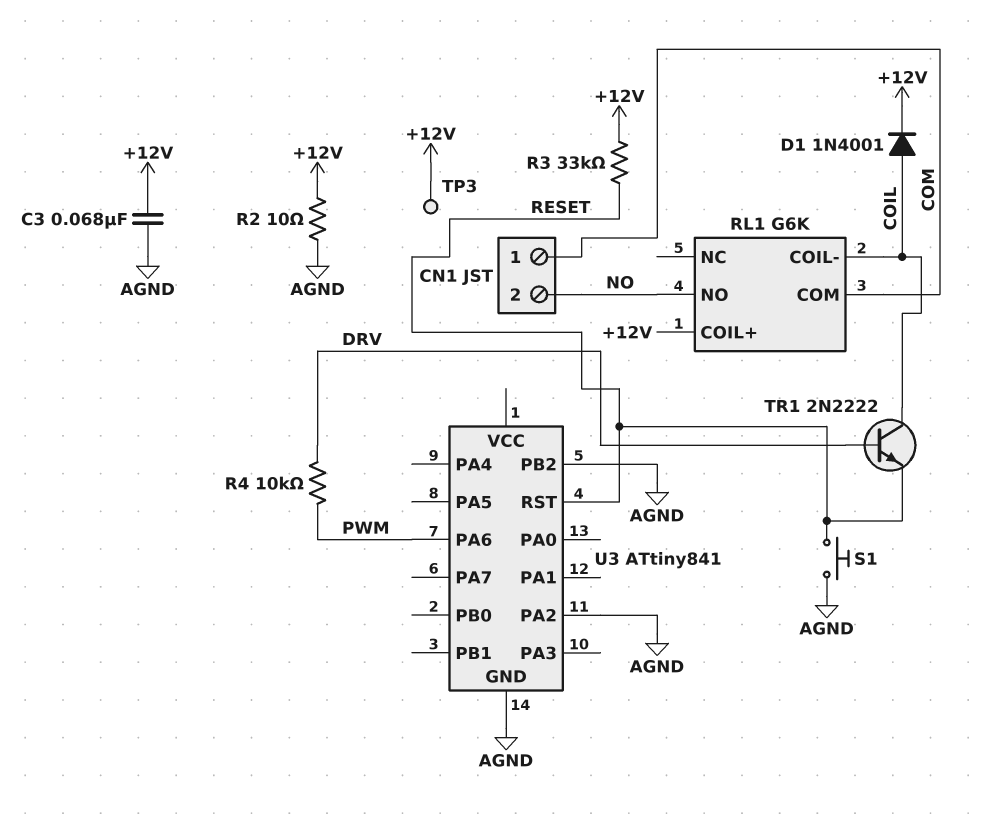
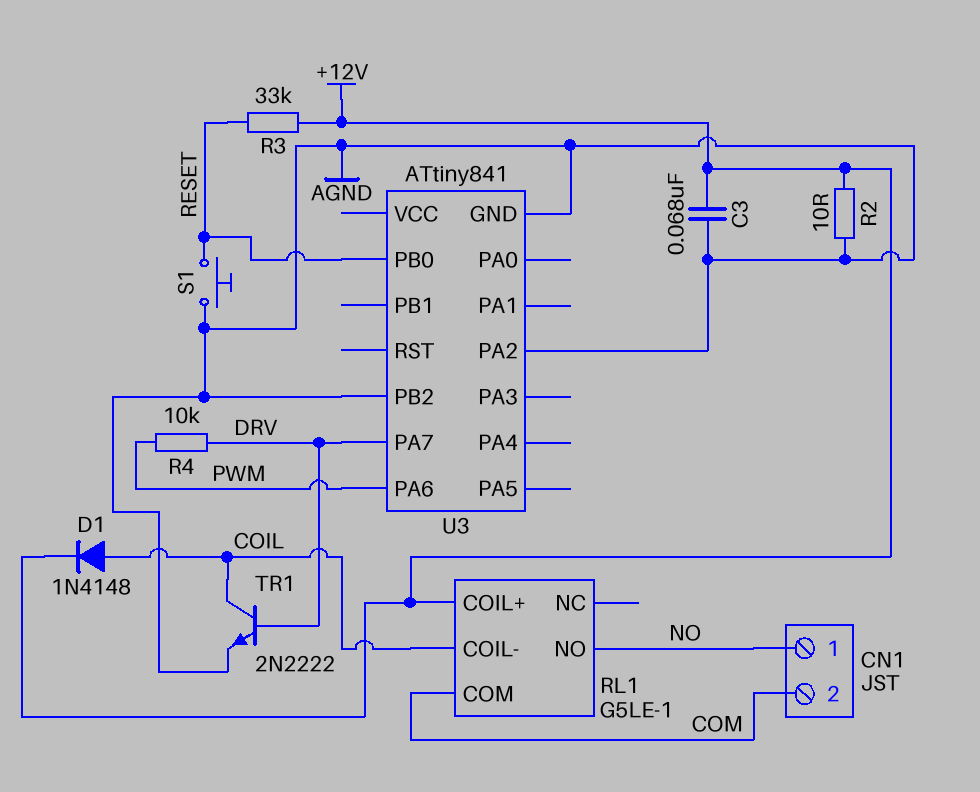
CN1 pin 1: COM -> NO
CN1 pin 2: NO -> COM
D1: diode 1N4001 (A COIL, K +12V) -> diode 1N4148 (A COIL, K +12V)
RL1: G6K -> G5LE-1
TP3: test point (+12V) -> none
TR1: NPN 2N2222 (B DRV, C COIL, E RESET) -> NPN 2N2222 (B DRV, C COIL, E AGND)
U3 pin PA7: none -> DRV
U3 pin PB0: none -> RESET
U3 pin RST: RESET -> none

